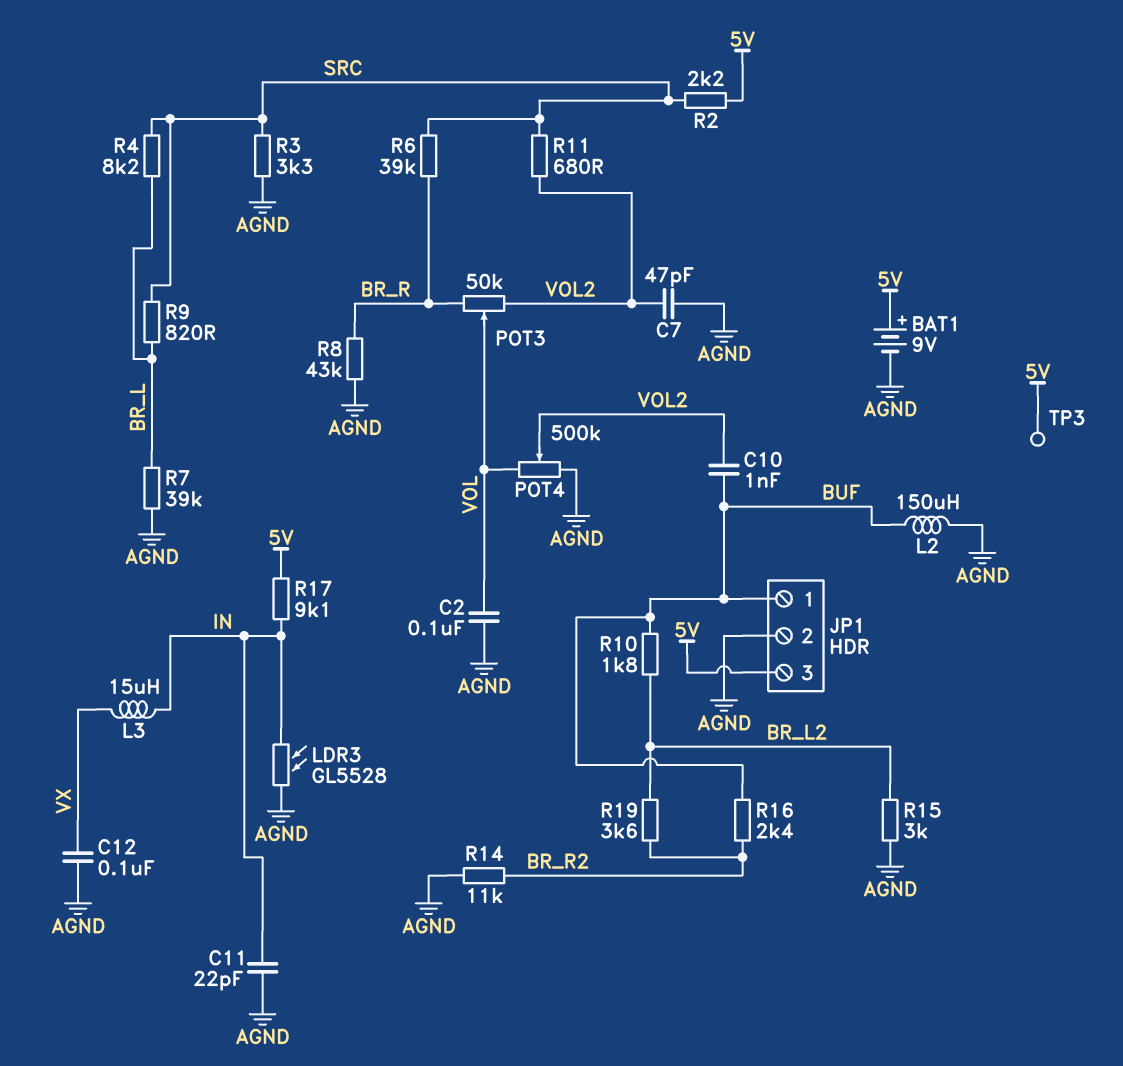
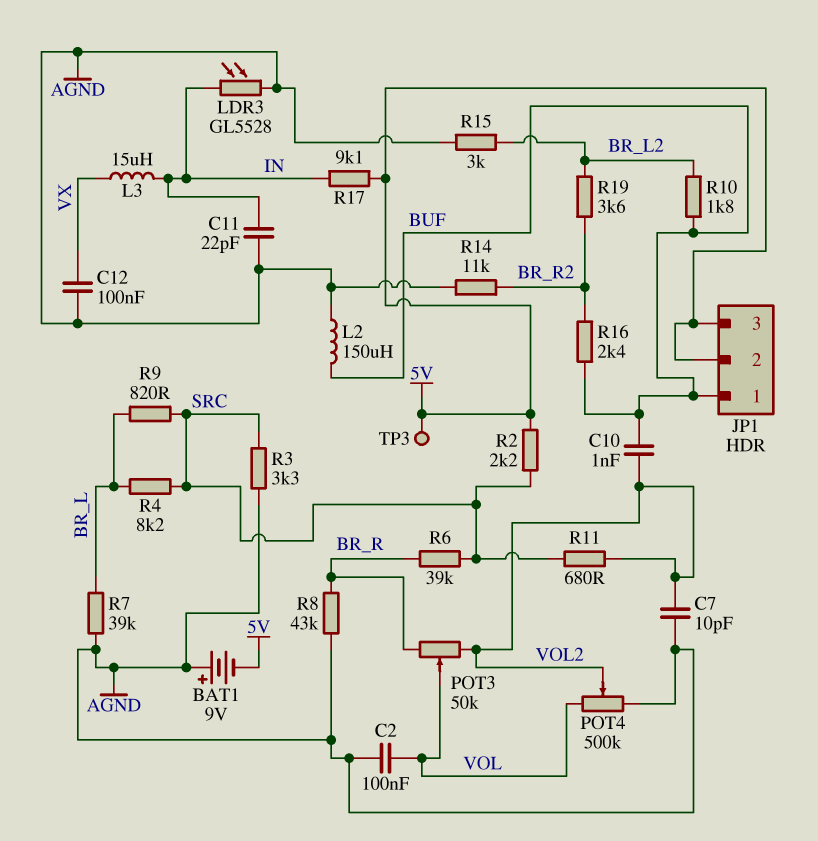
BAT1: 9V (plus 5V, minus AGND) -> 9V (plus AGND, minus 5V)
C7: 47pF (AGND, VOL2) -> 10pF (AGND, VOL2)
JP1 pin 2: AGND -> 5V

